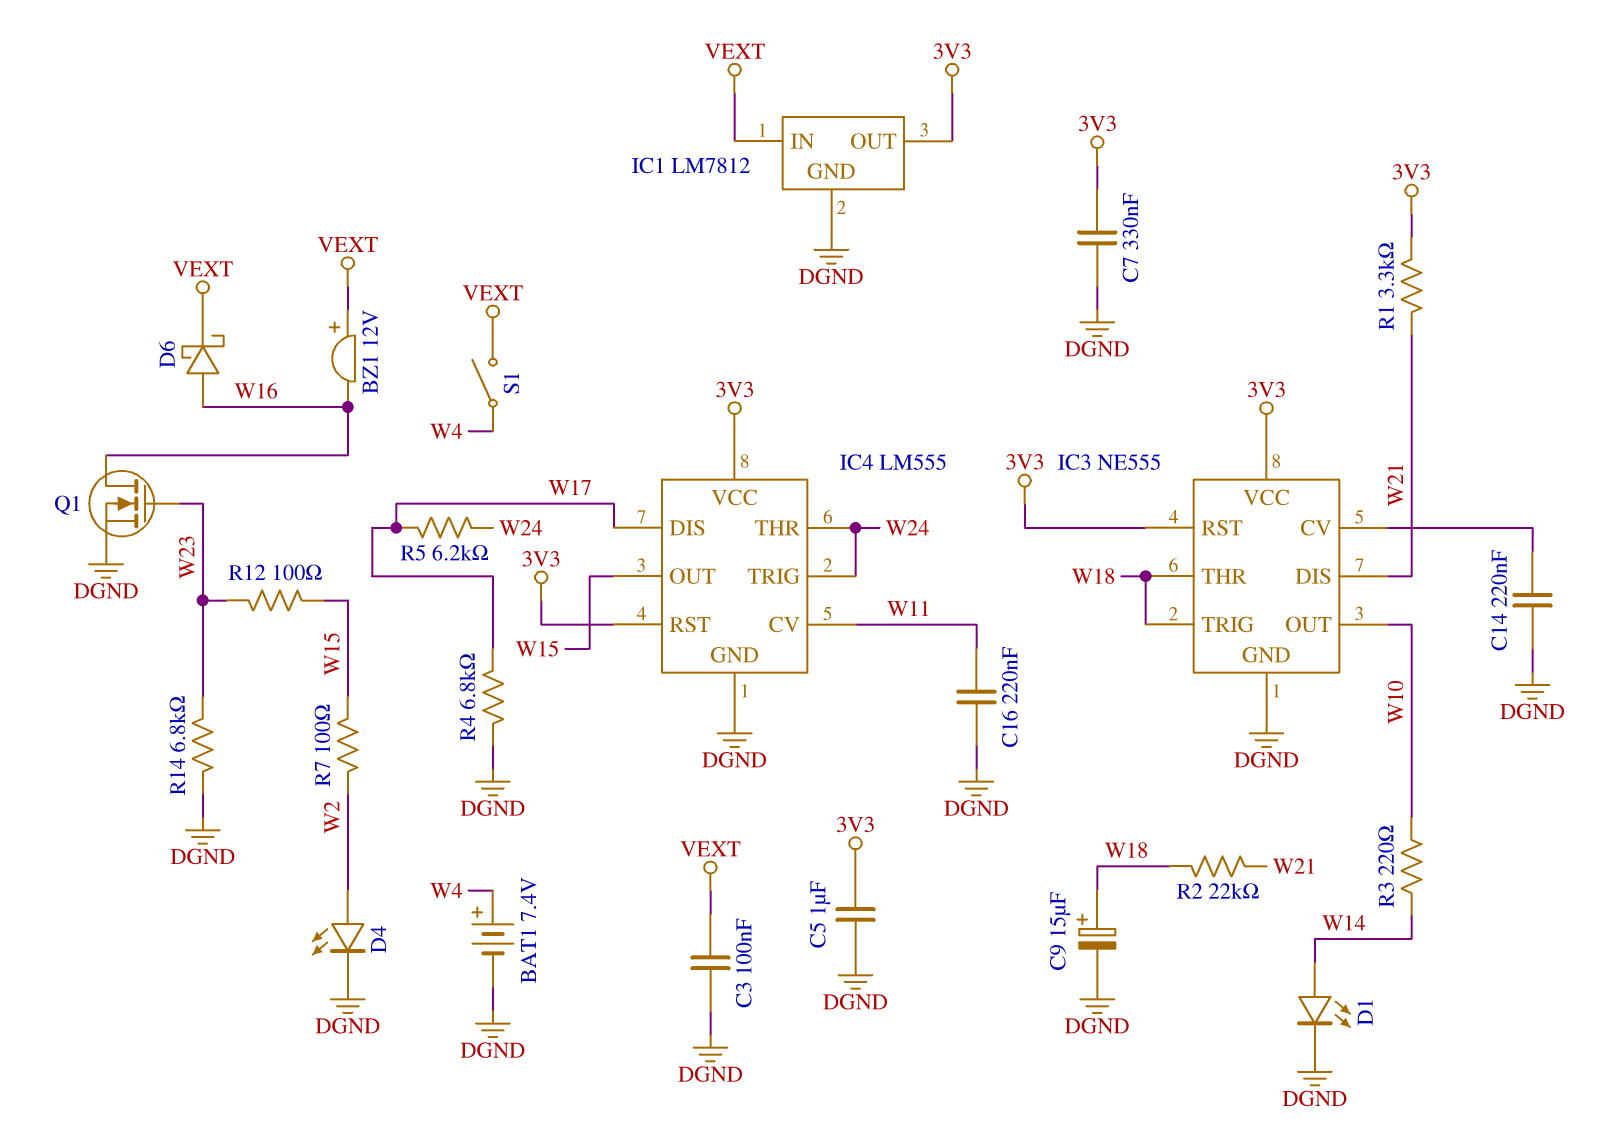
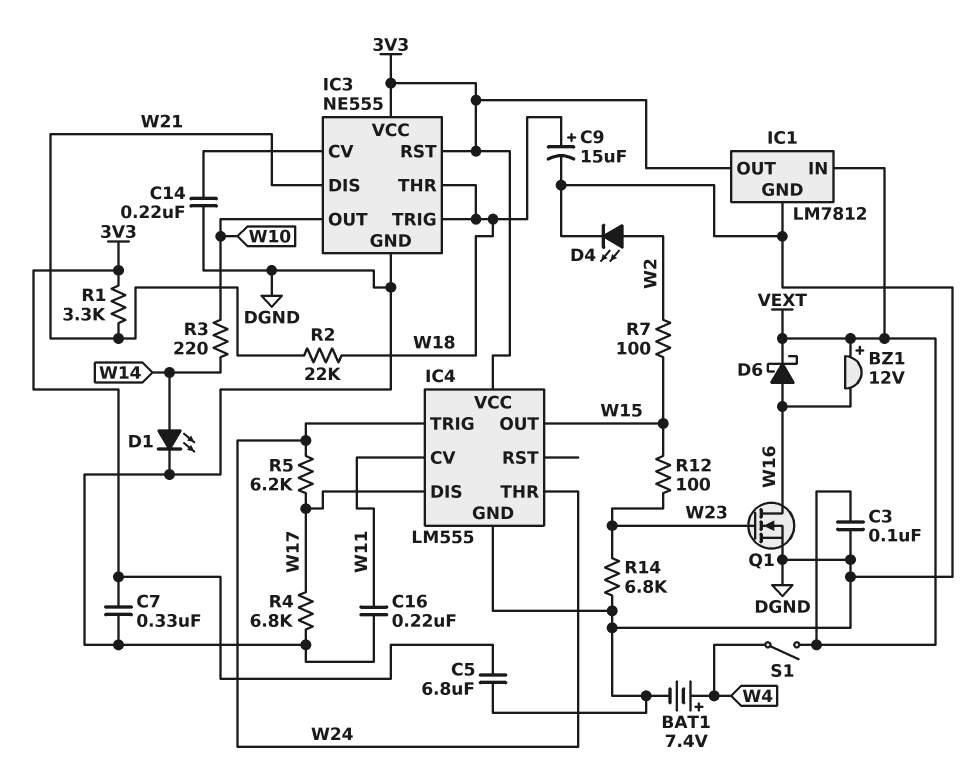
C5: 1uF (3V3, DGND) -> 6.8uF (3V3, DGND)
IC4 pin RST: 3V3 -> none

